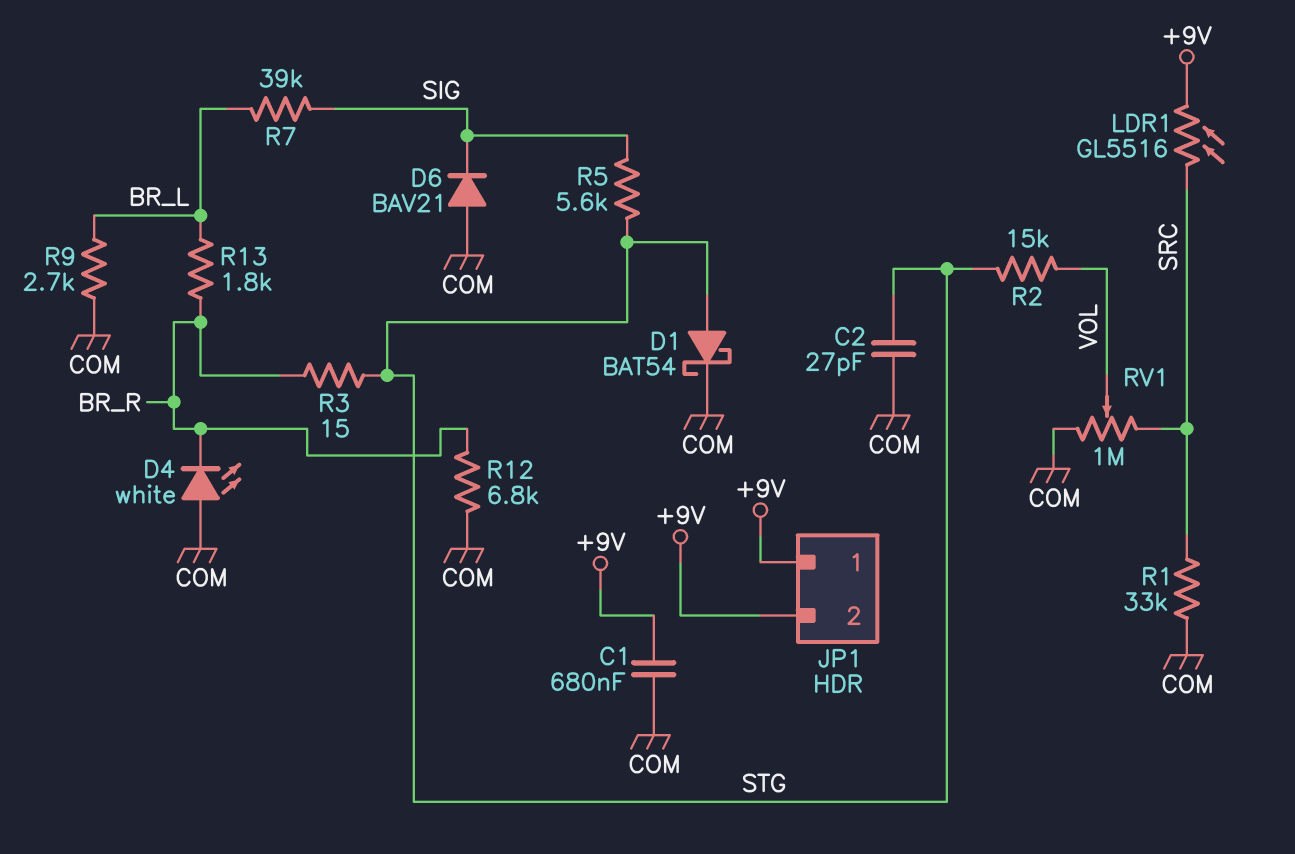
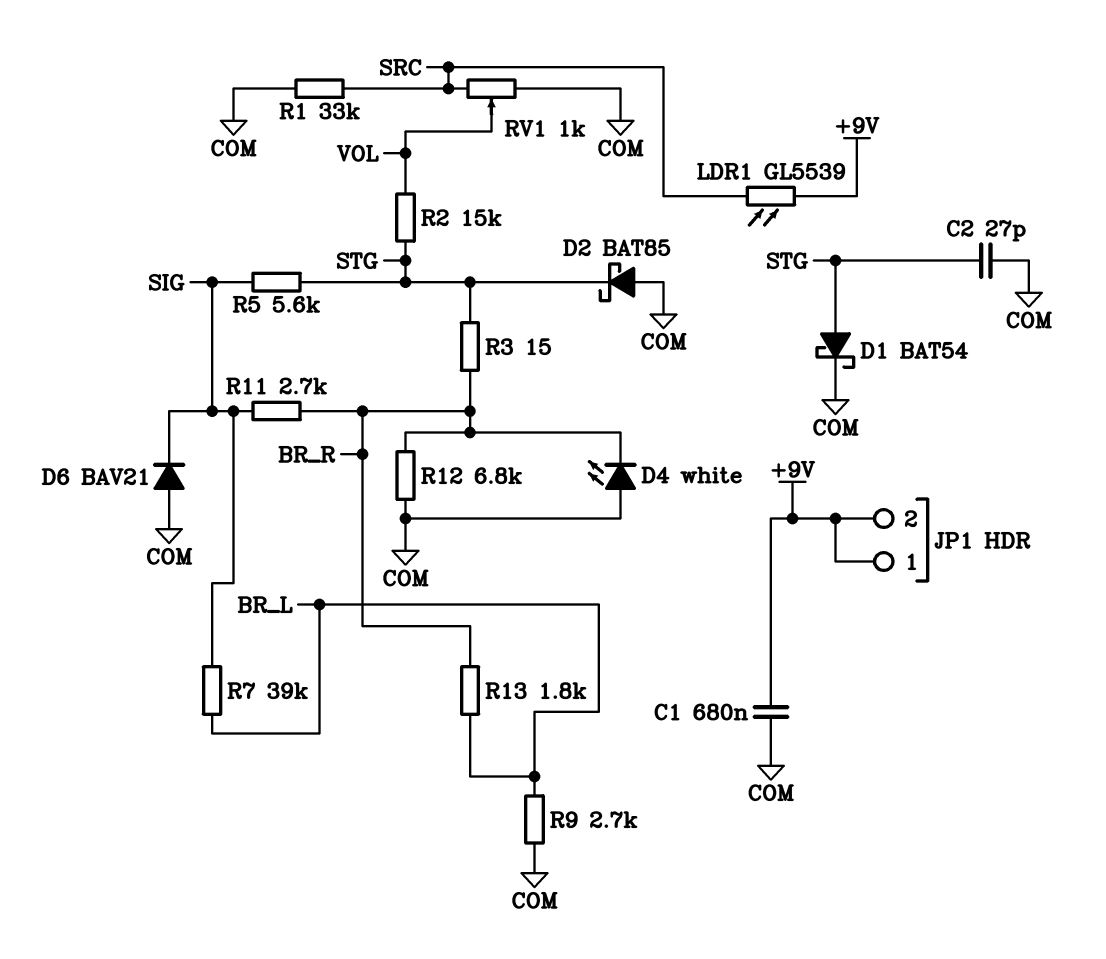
D2: none -> schottky BAT85 (A COM, K STG)
LDR1: GL5516 (+9V, SRC) -> GL5539 (+9V, SRC)
R11: none -> 2.7k (BR_R, SIG)
RV1: 1M (COM, SRC, wiper VOL) -> 1k (COM, SRC, wiper VOL)

